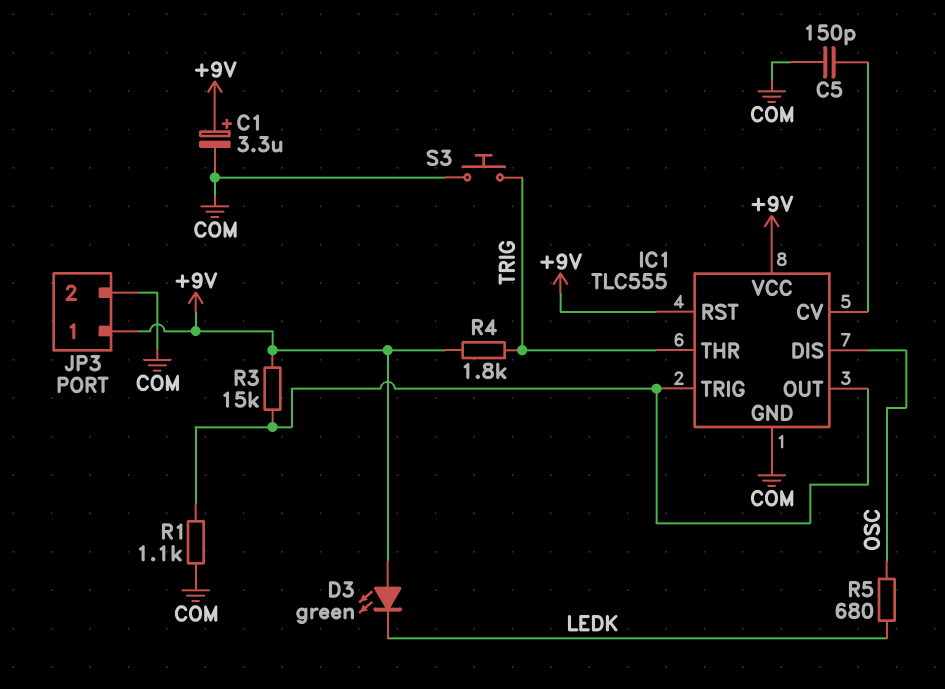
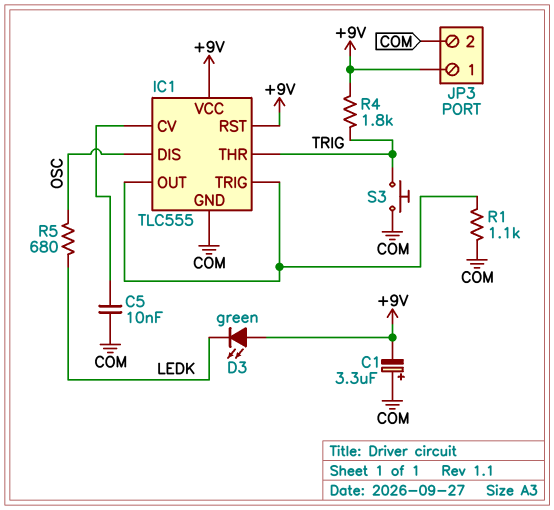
C1: 3.3uF (plus +9V, minus COM) -> 3.3uF (plus COM, minus +9V)
C5: 150pF (COM, IC1/CV) -> 10nF (COM, IC1/CV)
R3: 15k (+9V, IC1/OUT) -> none

